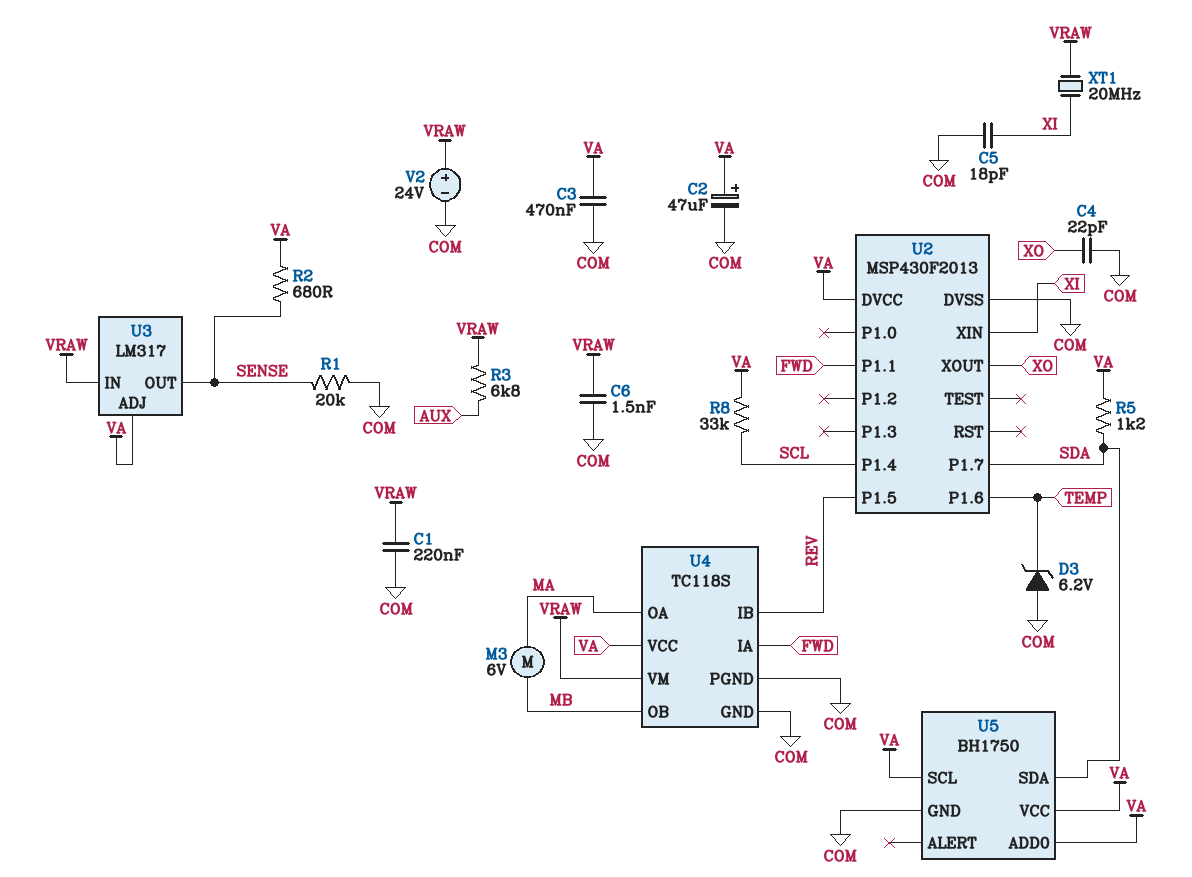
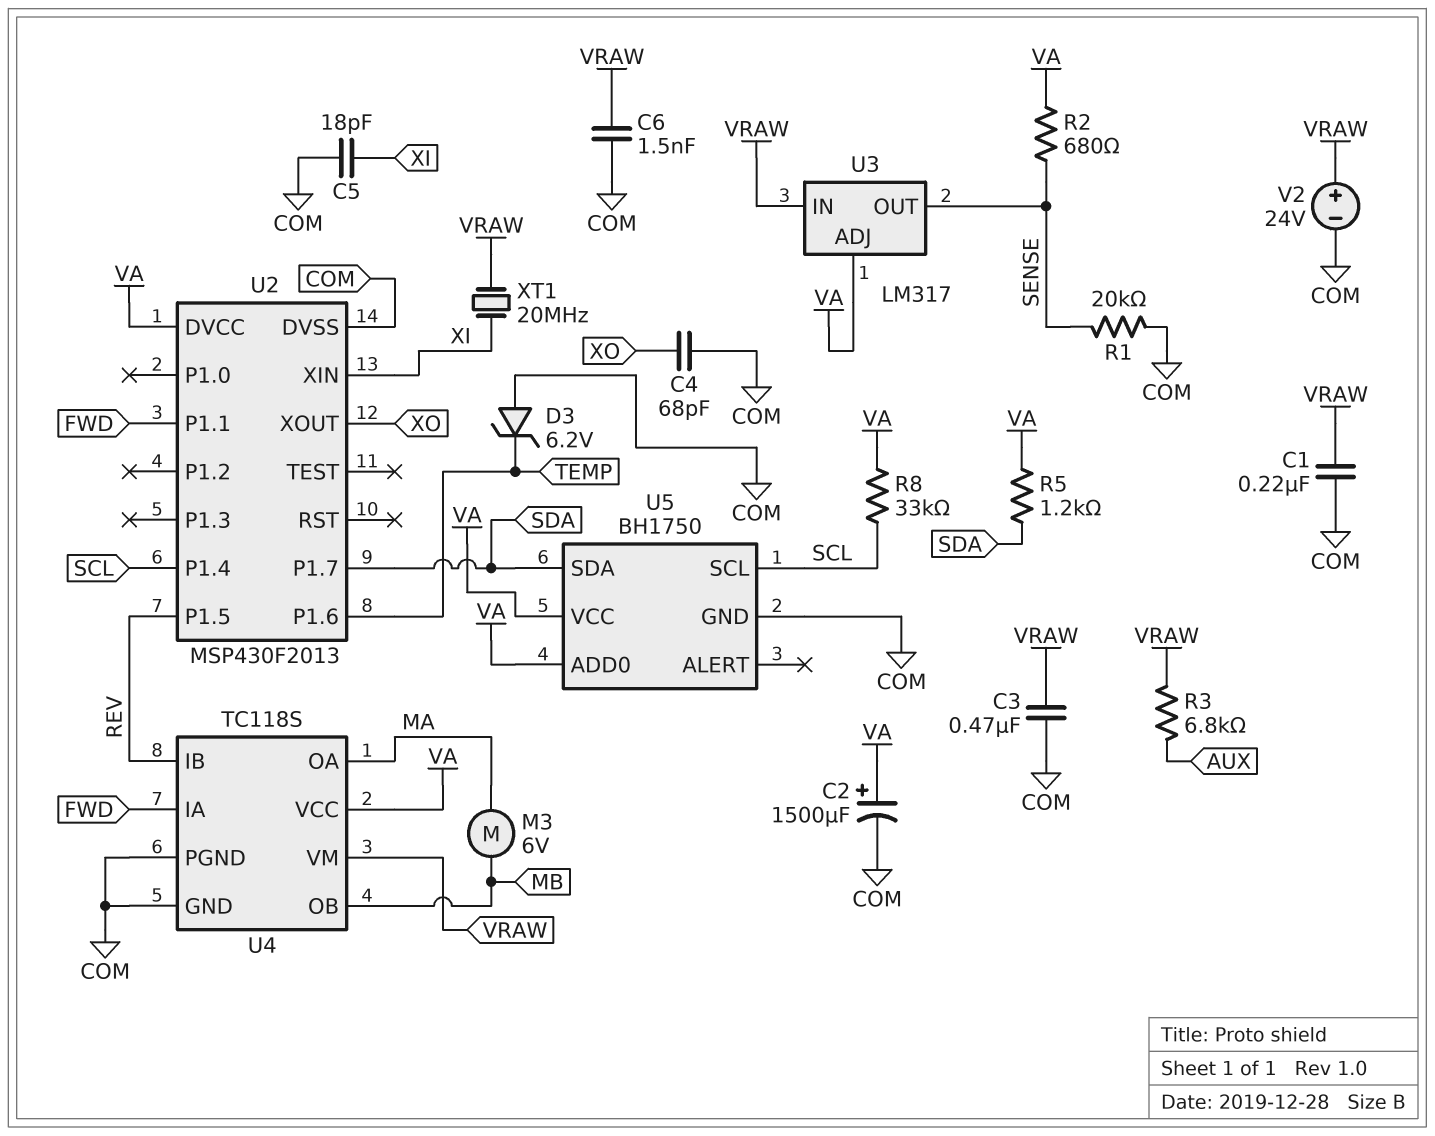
C2: 47uF (plus VA, minus COM) -> 1500uF (plus VA, minus COM)
C3: 470nF (COM, VA) -> 470nF (COM, VRAW)
C4: 22pF (COM, XO) -> 68pF (COM, XO)
U5 pin SCL: VA -> SCL

